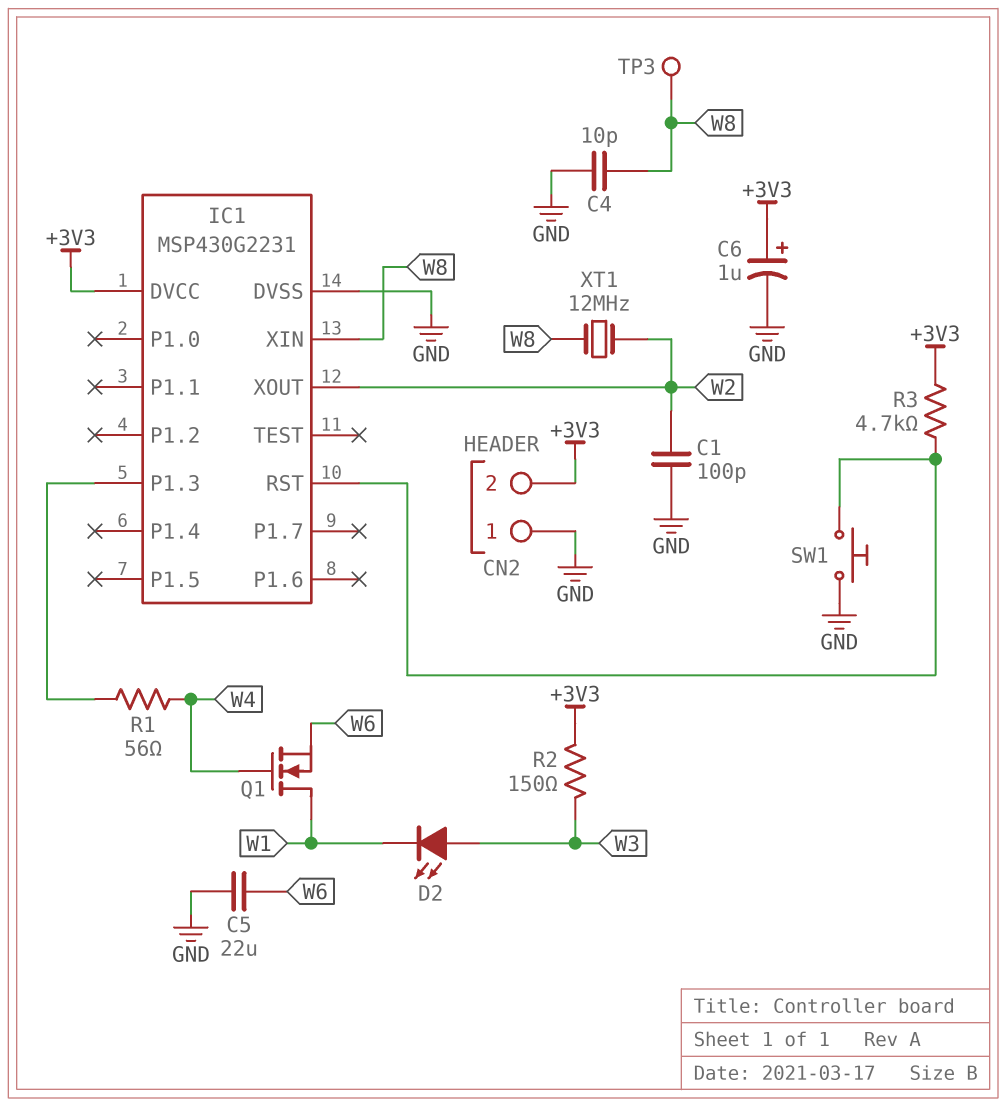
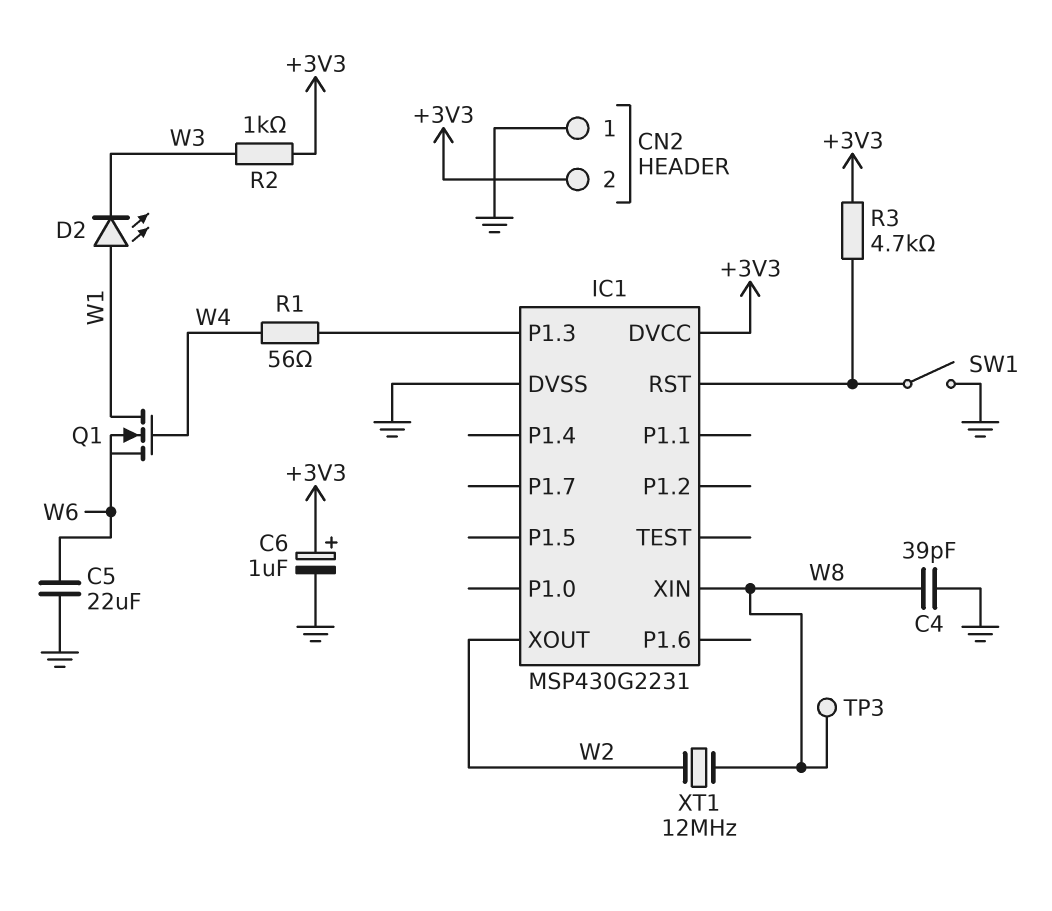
C1: 100pF (GND, W2) -> none
C4: 10pF (GND, W8) -> 39pF (GND, W8)
D2: LED (A W3, K W1) -> LED (A W1, K W3)
R2: 150 (+3V3, W3) -> 1k (+3V3, W3)
SW1: button (GND, IC1/RST) -> switch (GND, IC1/RST)

